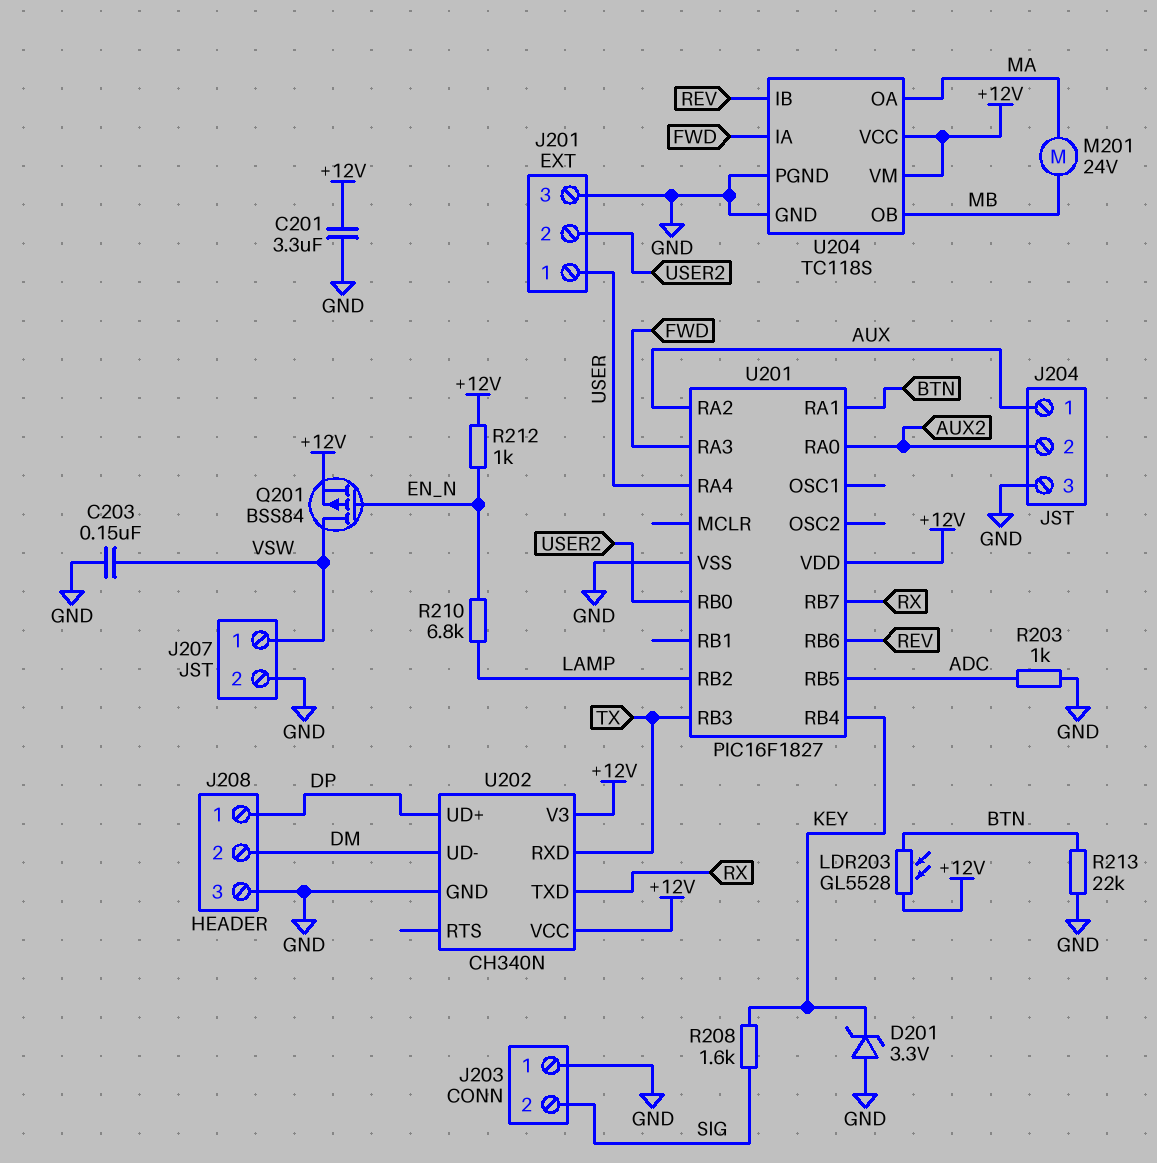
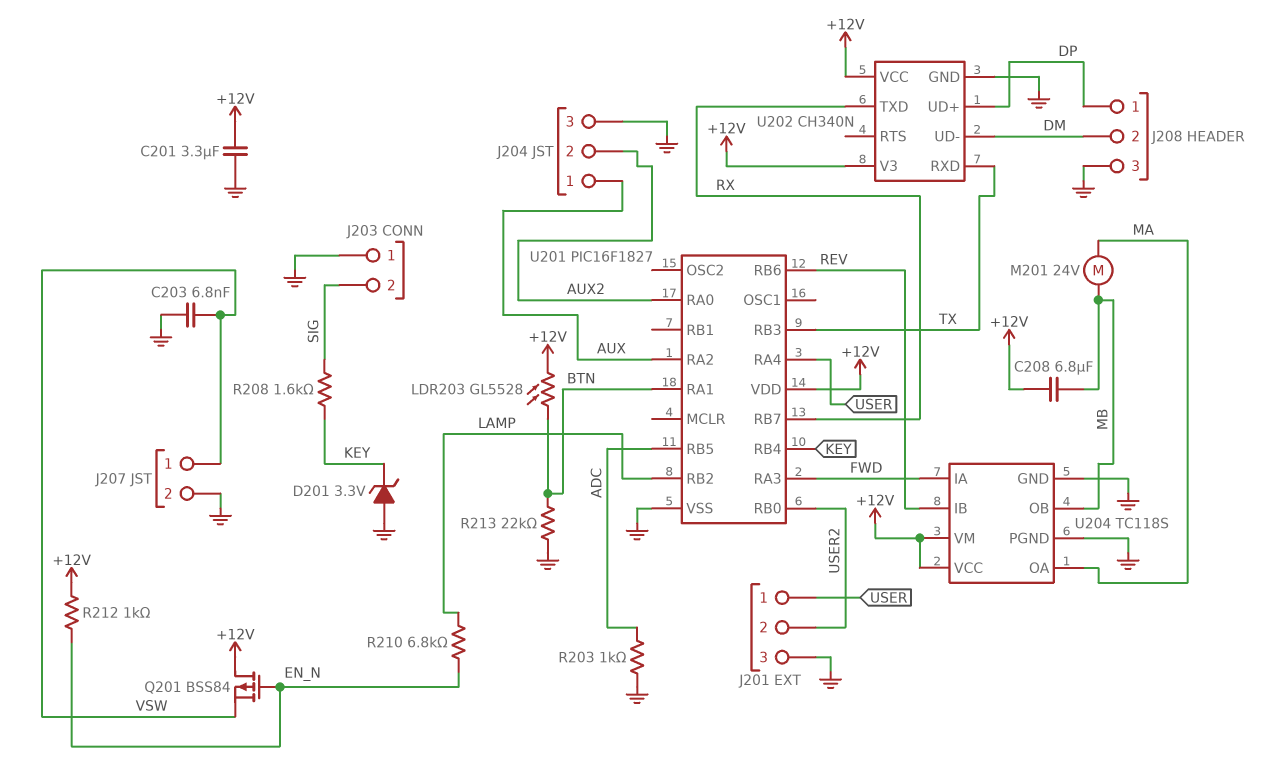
C203: 150nF (GND, VSW) -> 6.8nF (GND, VSW)
C208: none -> 6.8uF (+12V, MB)
Q201: PMOS BSS84 (G EN_N, D VSW, S +12V) -> PMOS BSS84 (G EN_N, D +12V, S VSW)

